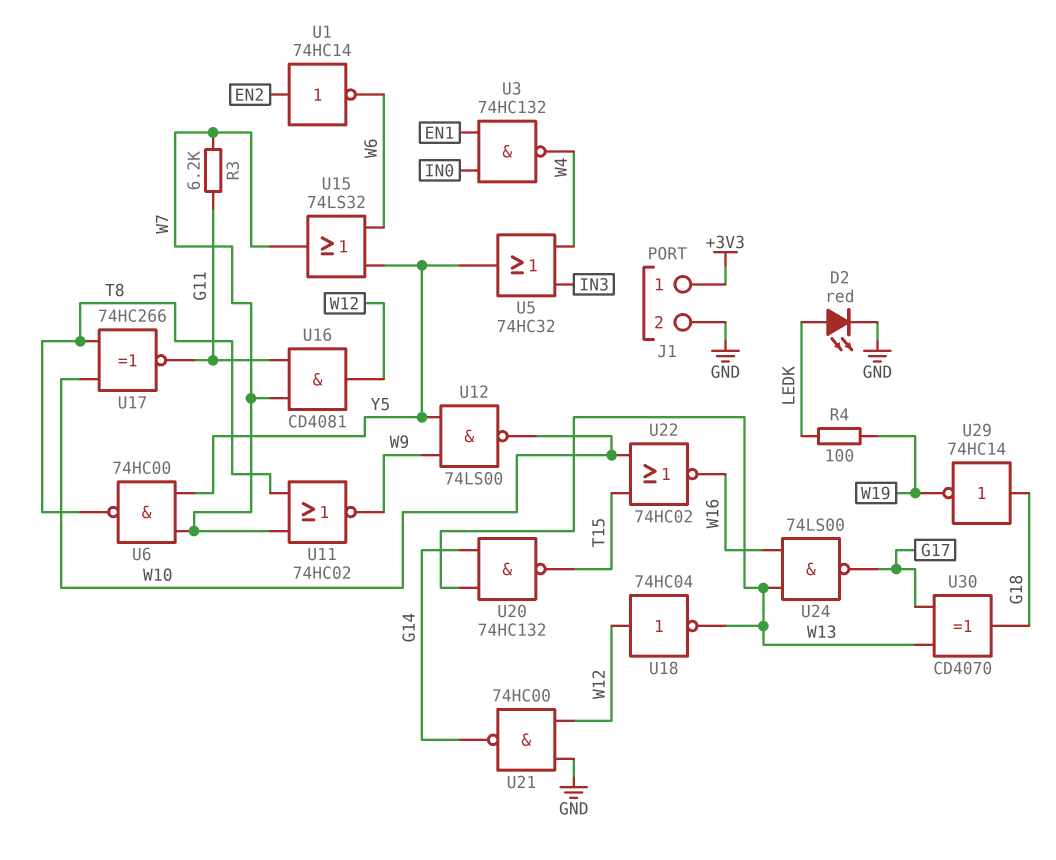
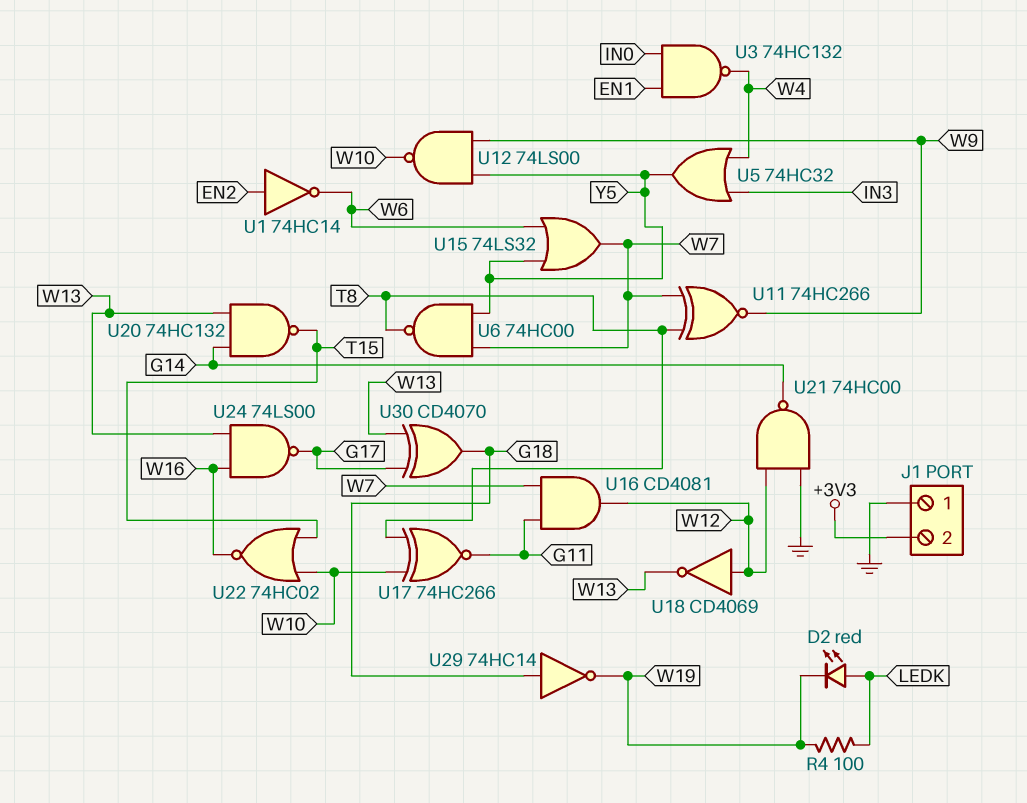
D2: LED red (A LEDK, K GND) -> LED red (A LEDK, K W19)
J1 pin 1: +3V3 -> GND
J1 pin 2: GND -> +3V3
R3: 6.2k (G11, W7) -> none
U11: NOR 74HC02 (in T8, in W7, out W9) -> XNOR 74HC266 (in T8, in W7, out W9)
U18: NOT 74HC04 (in W12, out W13) -> NOT CD4069 (in W12, out W13)

